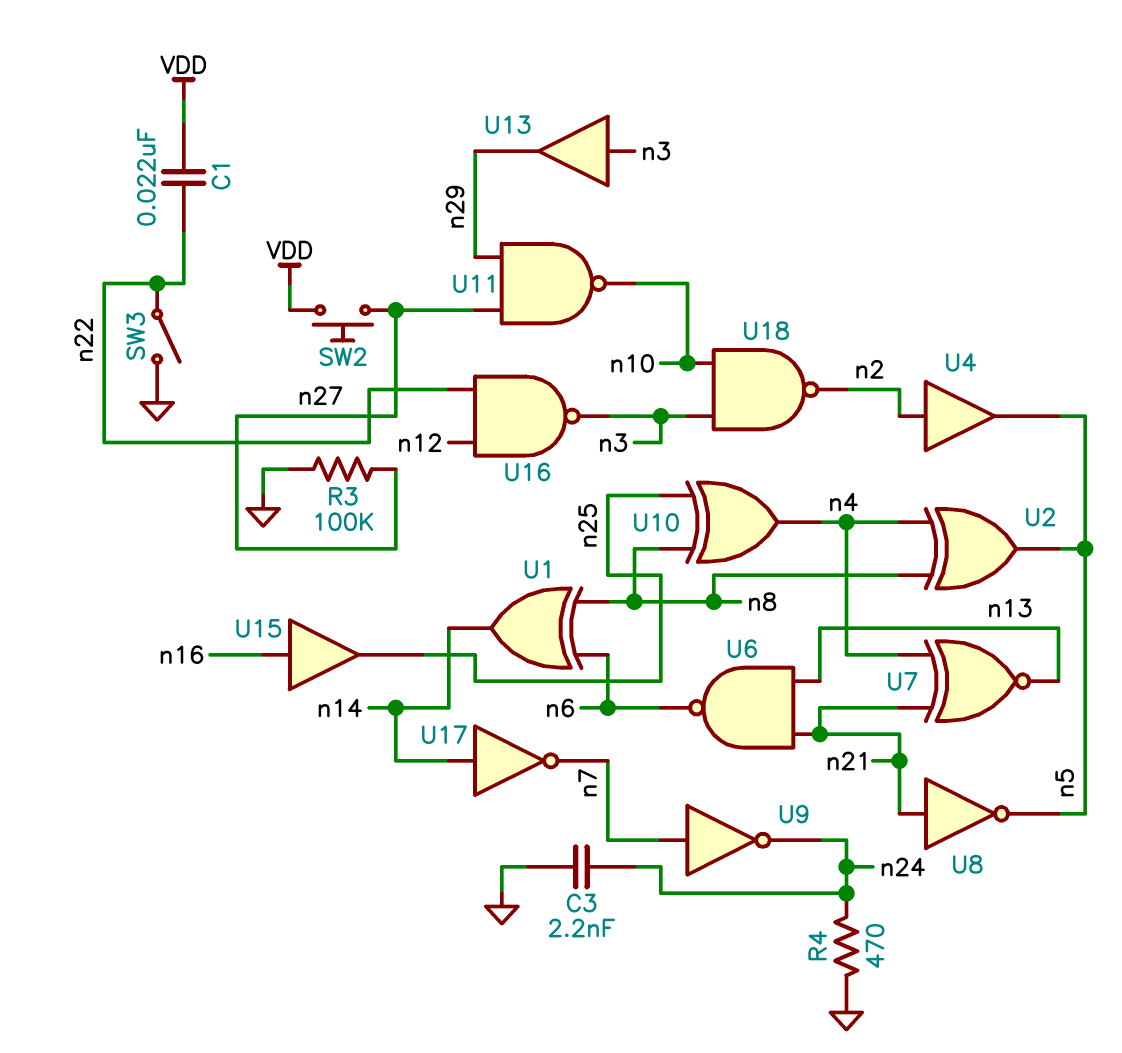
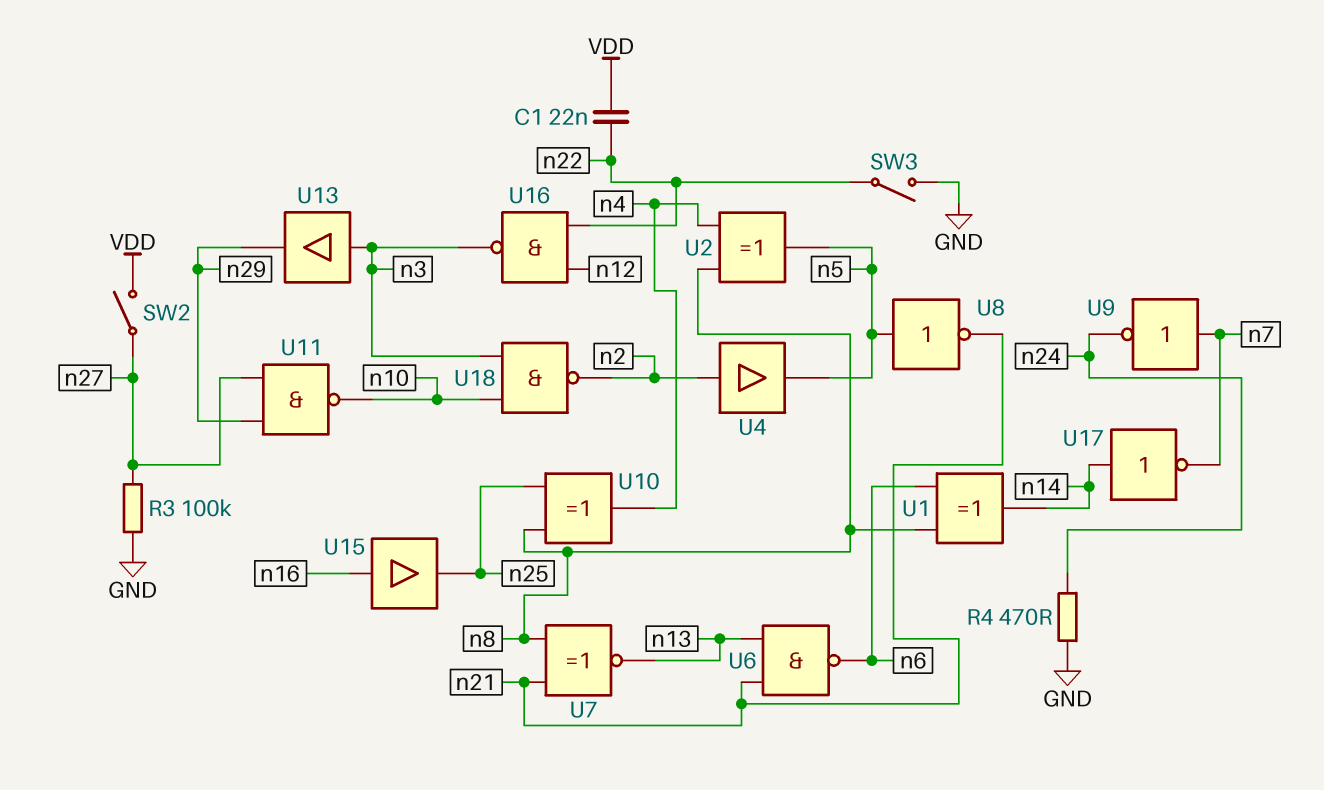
C3: 2.2nF (GND, n24) -> none
SW2: button (VDD, n27) -> switch (VDD, n27)
U7: XNOR (in n4, in n21, out n13) -> XNOR (in n8, in n21, out n13)
U8: NOT (in n21, out n5) -> NOT (in n5, out n21)

